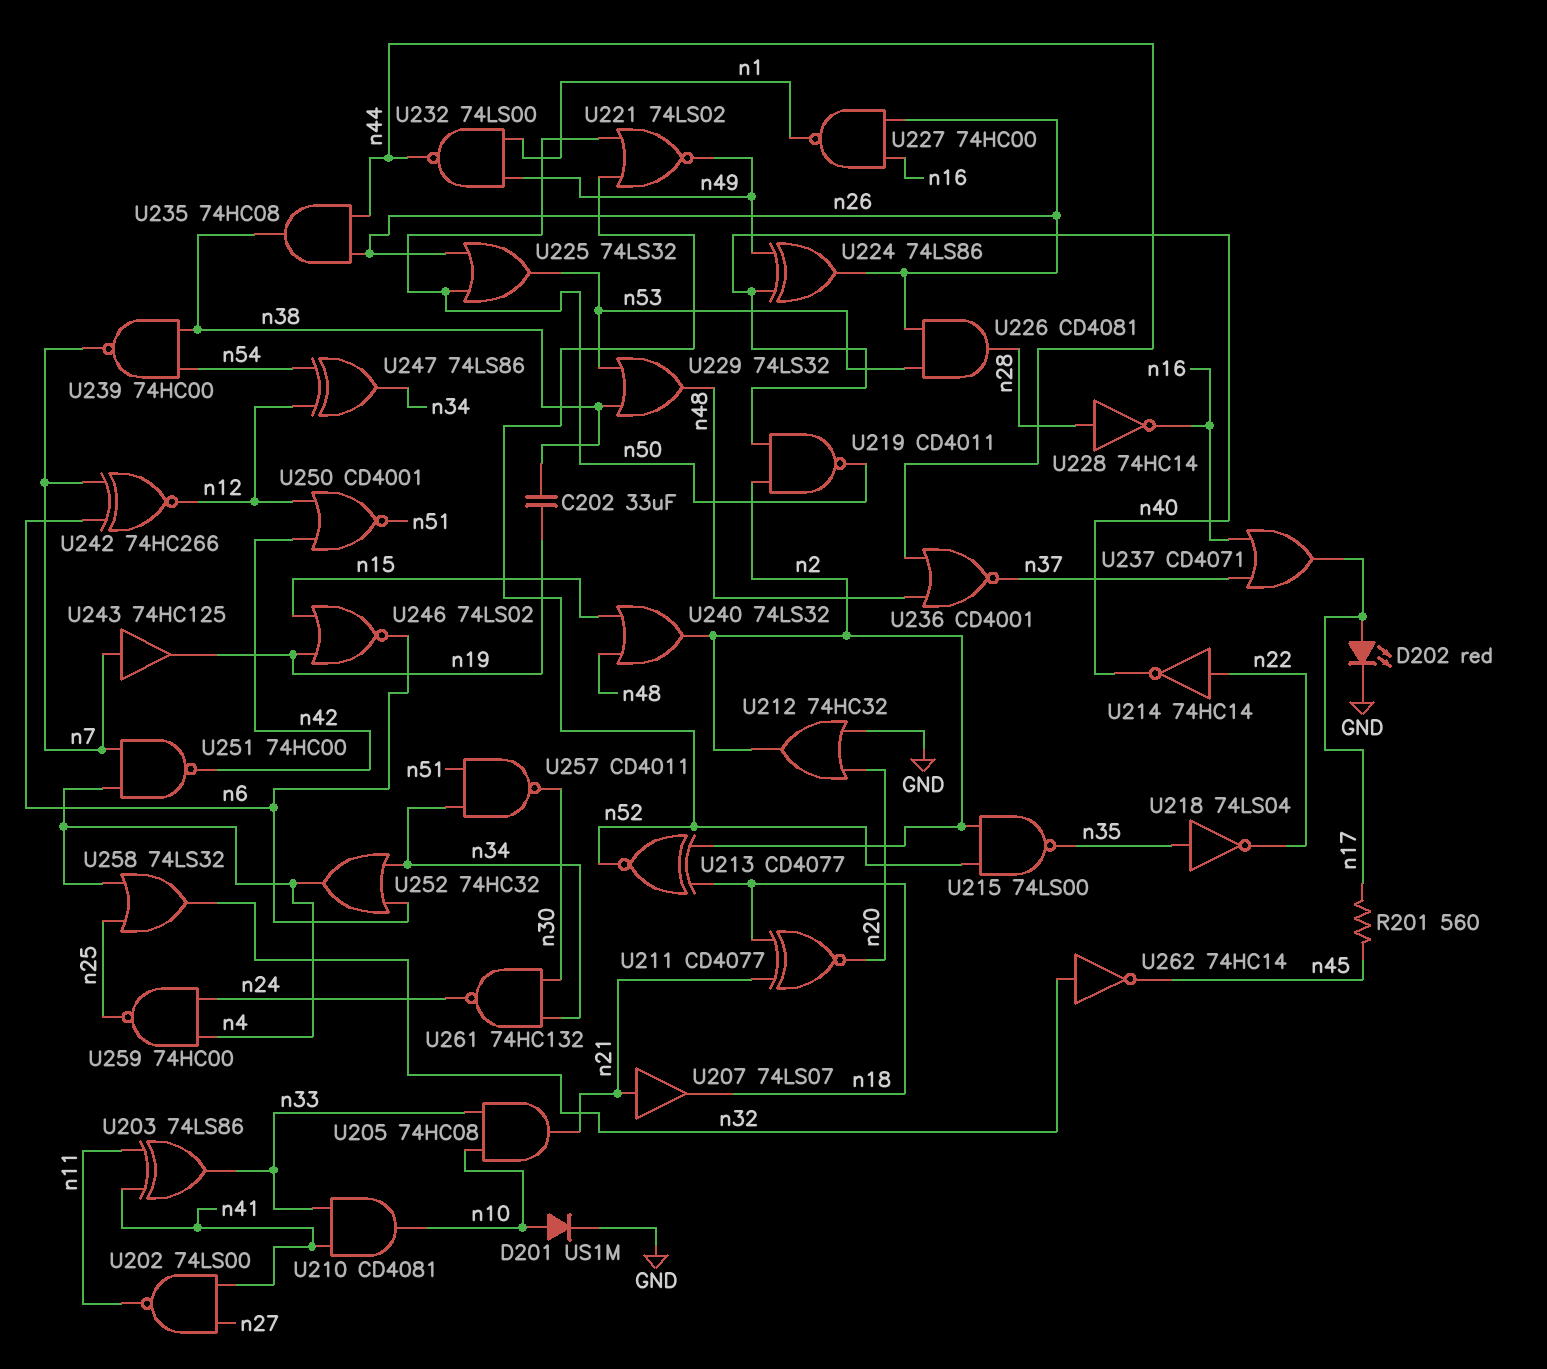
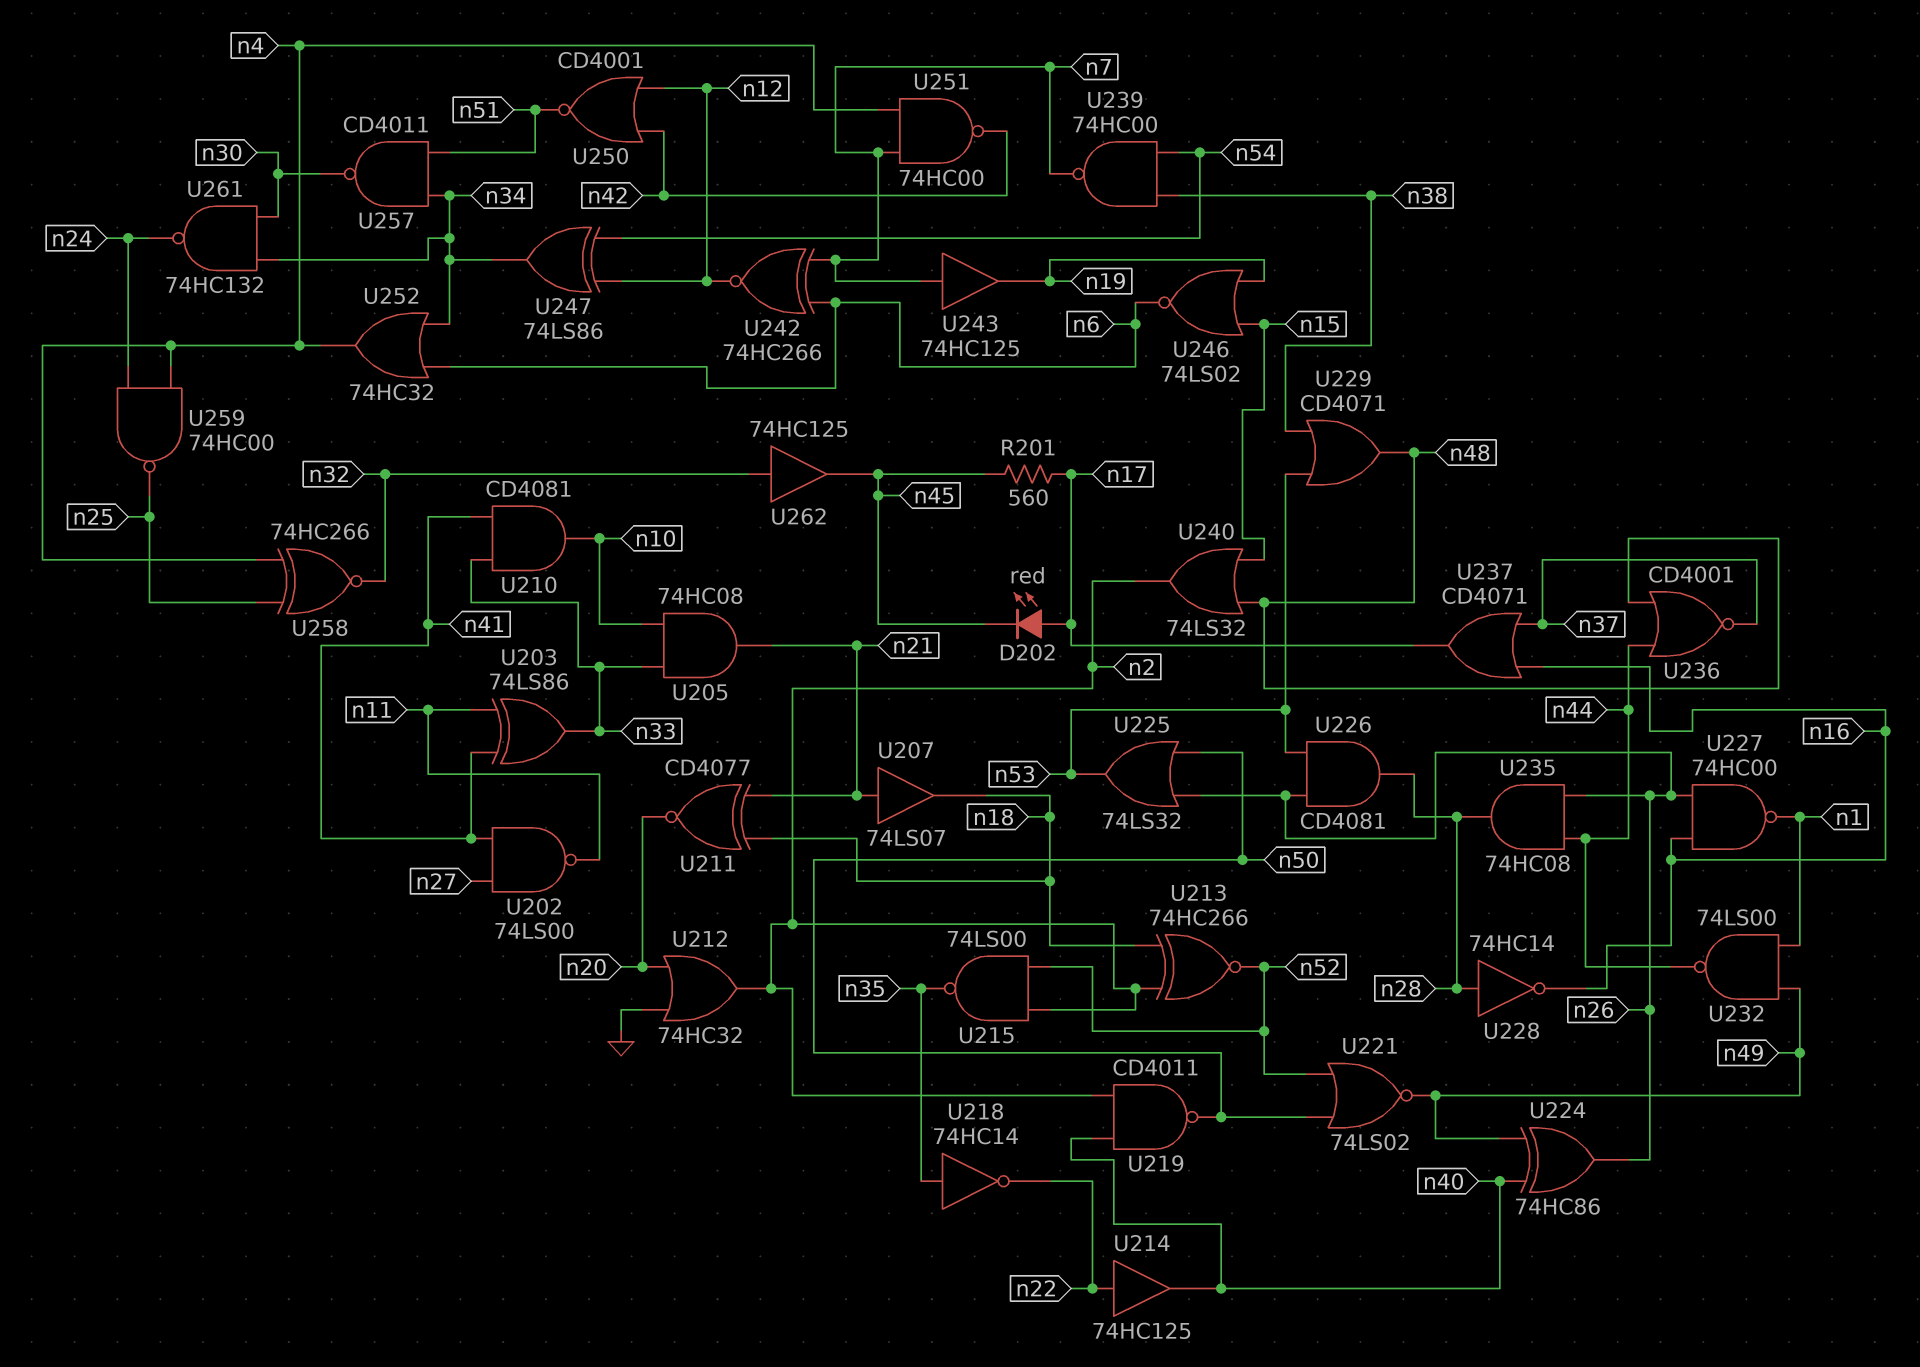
C202: 33uF (n19, n38) -> none
D201: diode US1M (A n10, K GND) -> none
D202: LED red (A n17, K GND) -> LED red (A n17, K n45)
U213: XNOR CD4077 (in n2, in n18, out n52) -> XNOR 74HC266 (in n2, in n18, out n52)
U214: NOT 74HC14 (in n22, out n40) -> buffer 74HC125 (in n22, out n40)
U218: NOT 74LS04 (in n35, out n22) -> NOT 74HC14 (in n35, out n22)
U224: XOR 74LS86 (in n40, in n49, out n26) -> XOR 74HC86 (in n40, in n49, out n26)
U229: OR 74LS32 (in n38, in n53, out n48) -> OR CD4071 (in n38, in n53, out n48)
U235: AND 74HC08 (in n26, in n44, out n38) -> AND 74HC08 (in n26, in n44, out n28)
U258: OR 74LS32 (in n4, in n25, out n32) -> XNOR 74HC266 (in n4, in n25, out n32)
U262: NOT 74HC14 (in n32, out n45) -> buffer 74HC125 (in n32, out n45)

